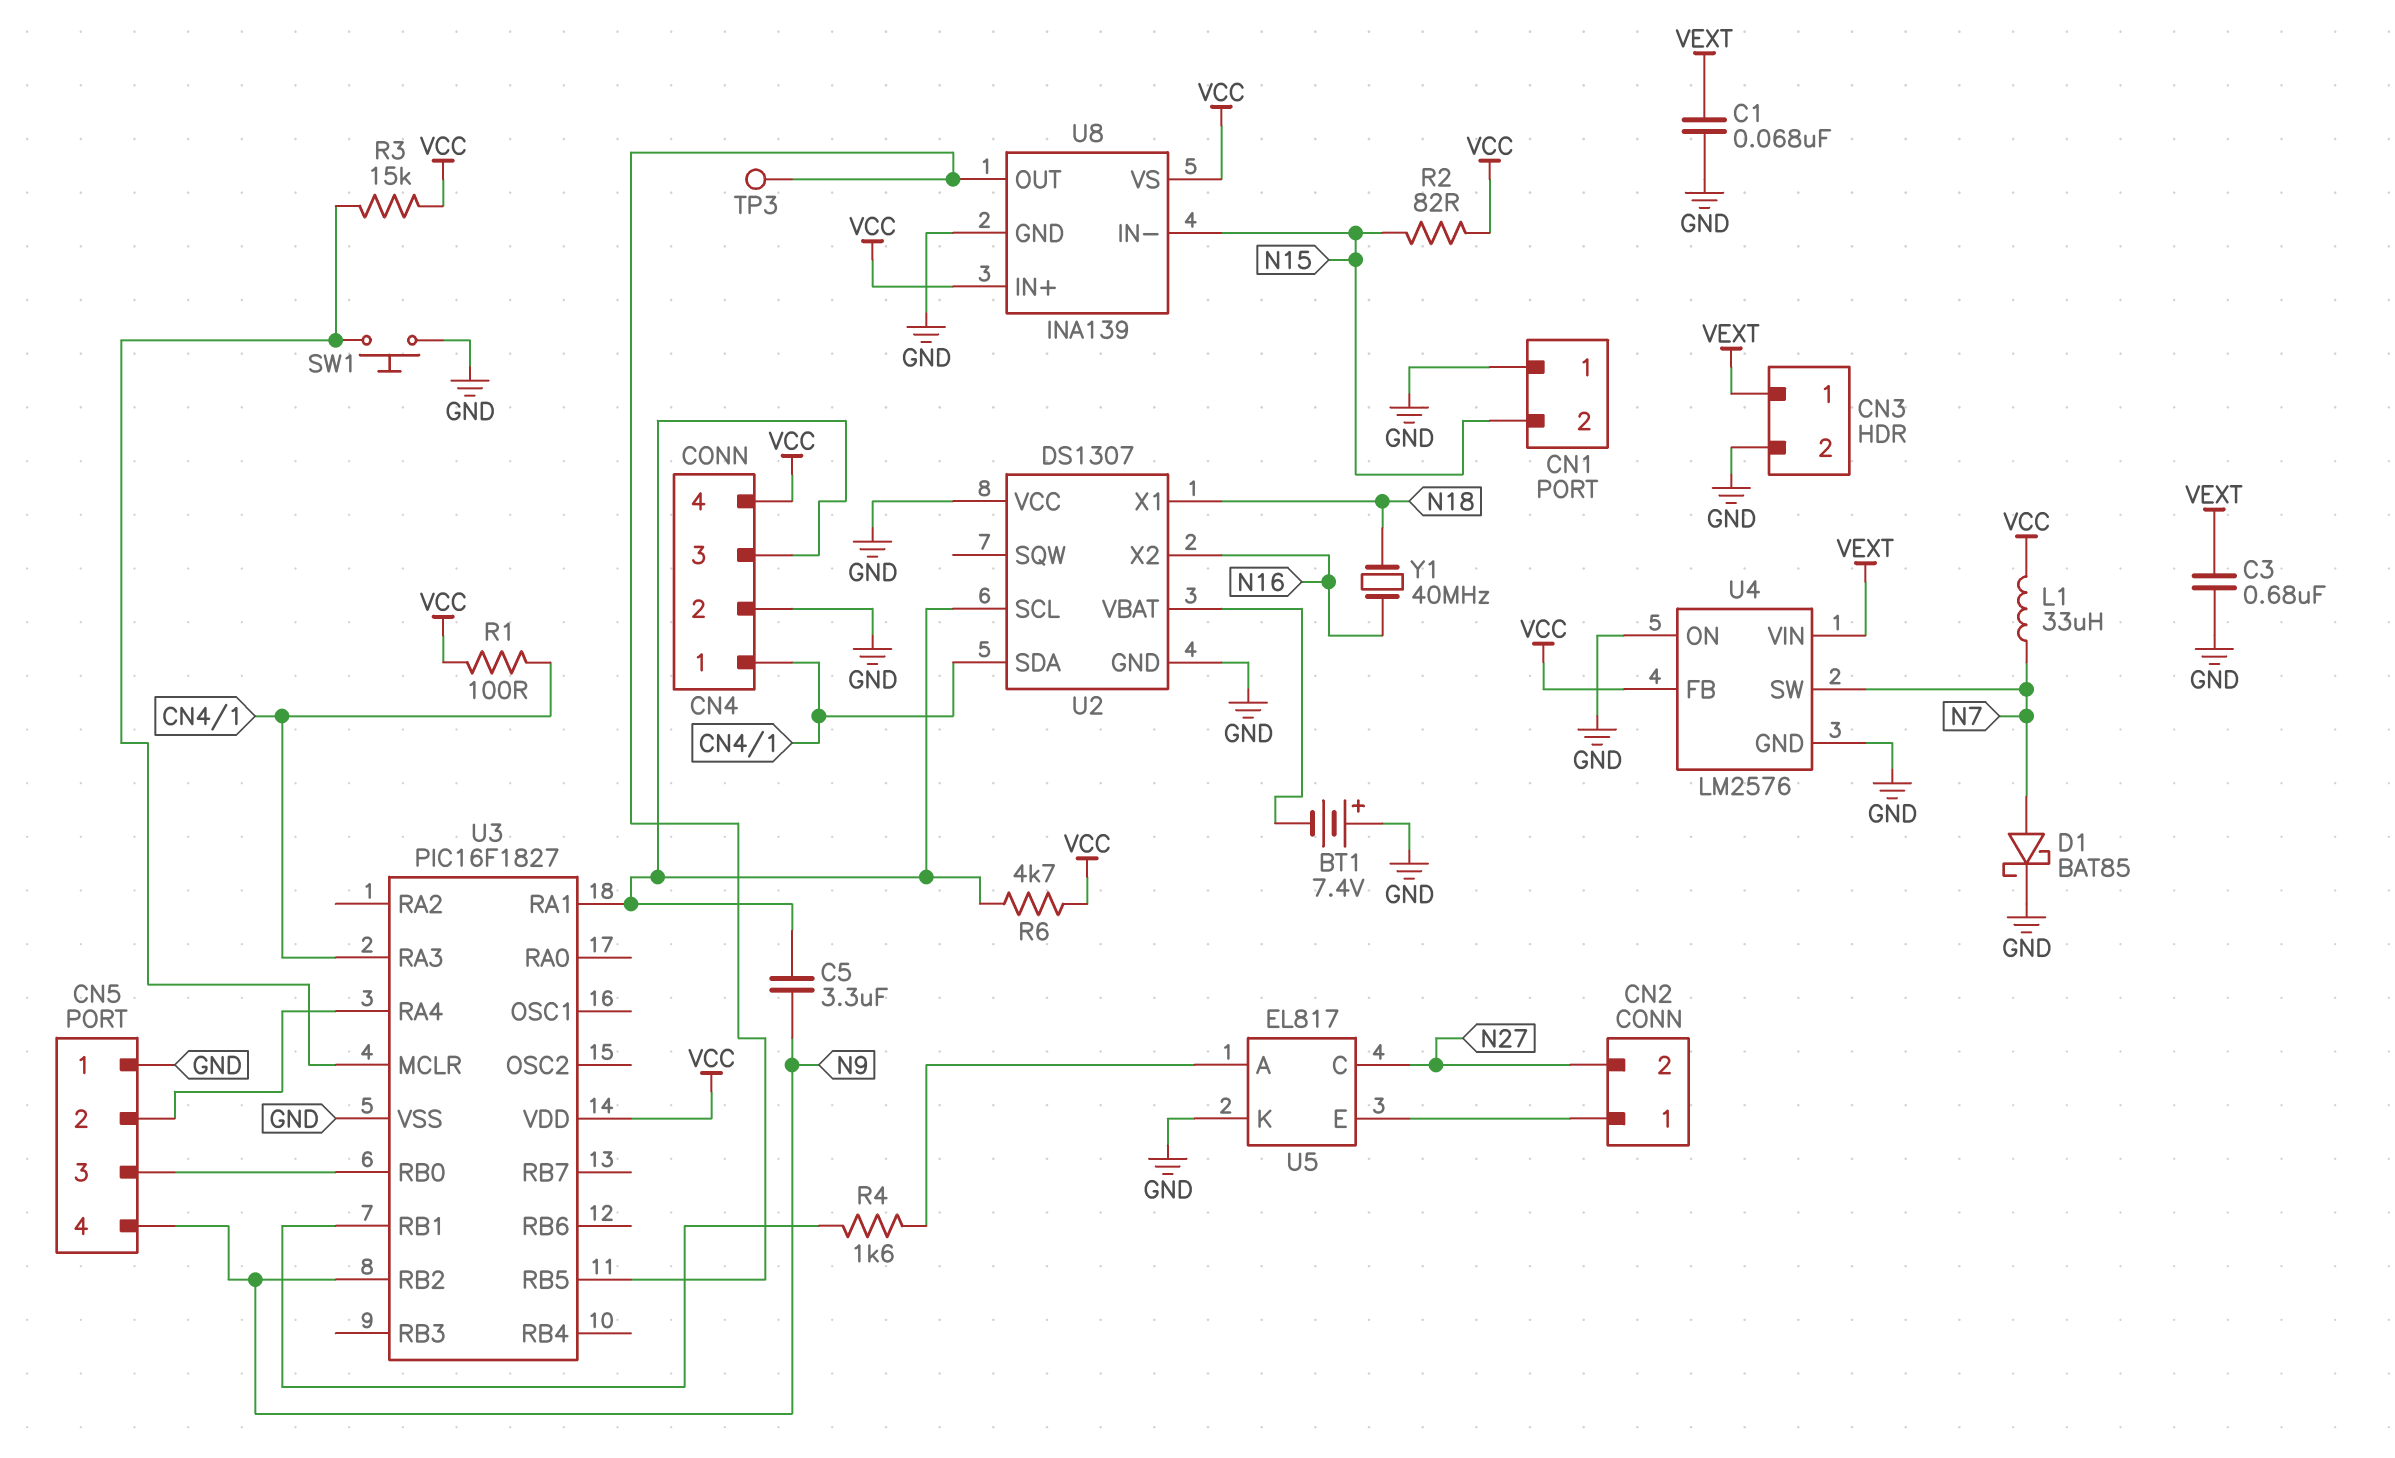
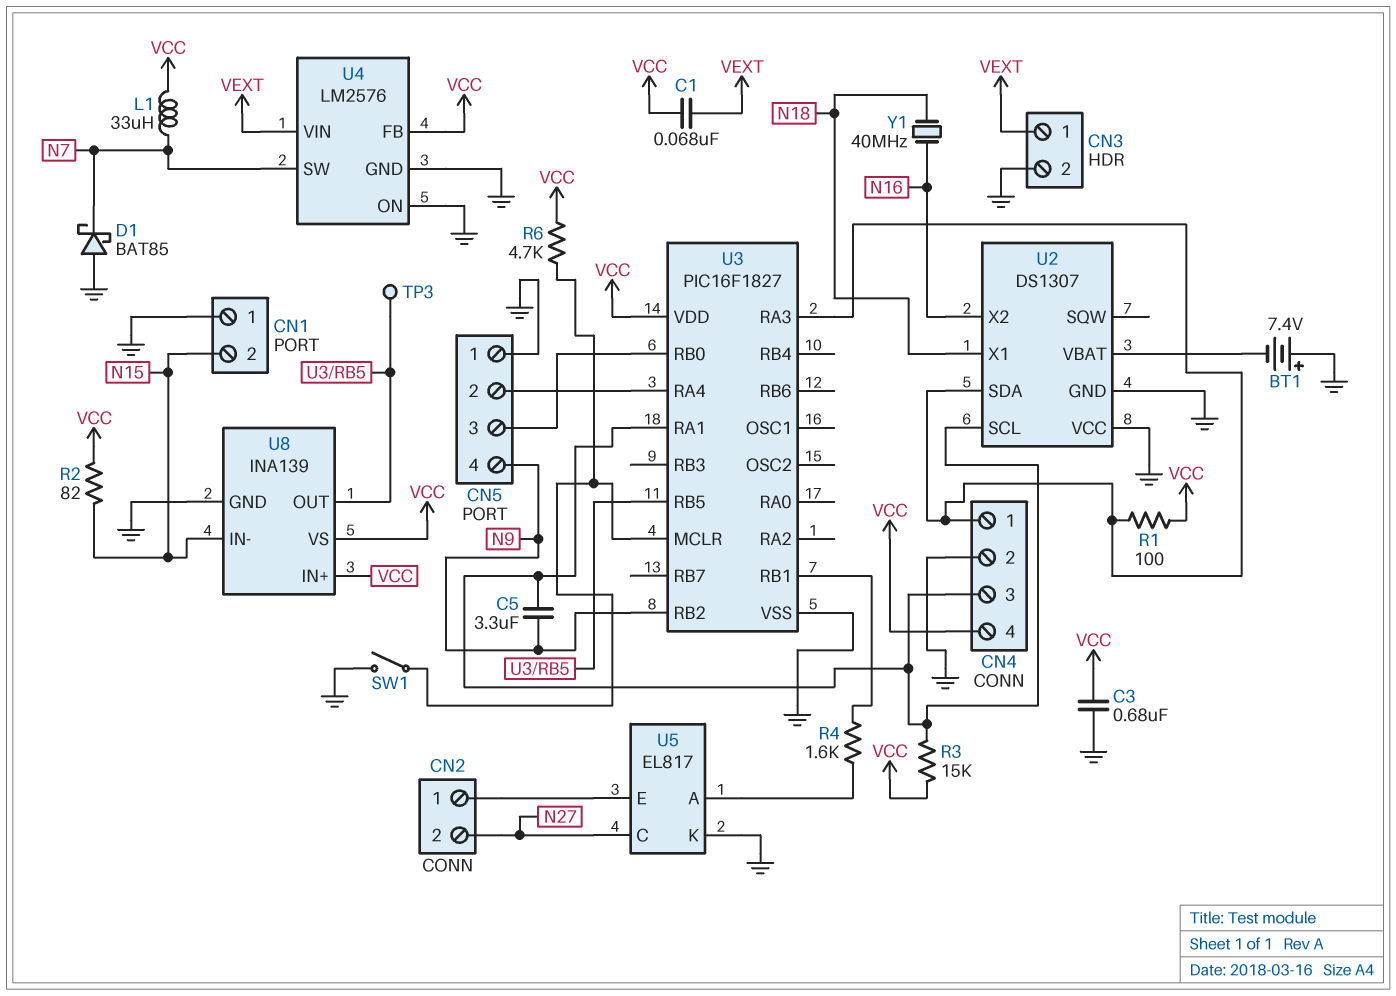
C1: 68nF (GND, VEXT) -> 68nF (VCC, VEXT)
C3: 680nF (GND, VEXT) -> 680nF (GND, VCC)
D1: schottky BAT85 (A N7, K GND) -> schottky BAT85 (A GND, K N7)
R3: 15k (U3/MCLR, VCC) -> 15k (CN4/3, VCC)
R6: 4.7k (CN4/3, VCC) -> 4.7k (U3/MCLR, VCC)
SW1: button (GND, U3/MCLR) -> switch (GND, U3/MCLR)

